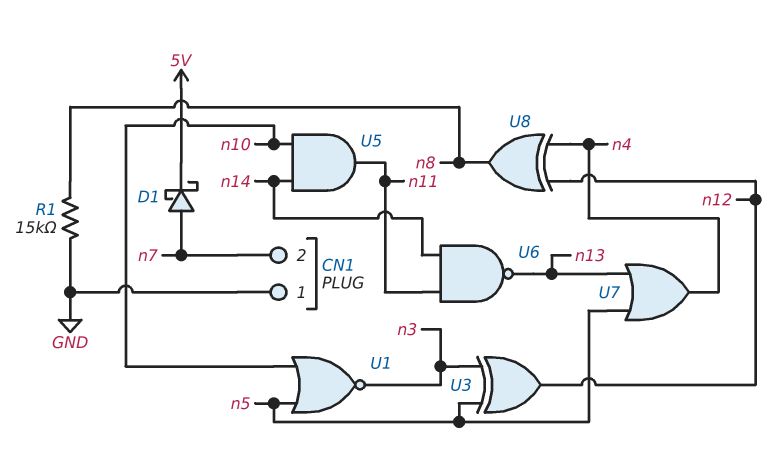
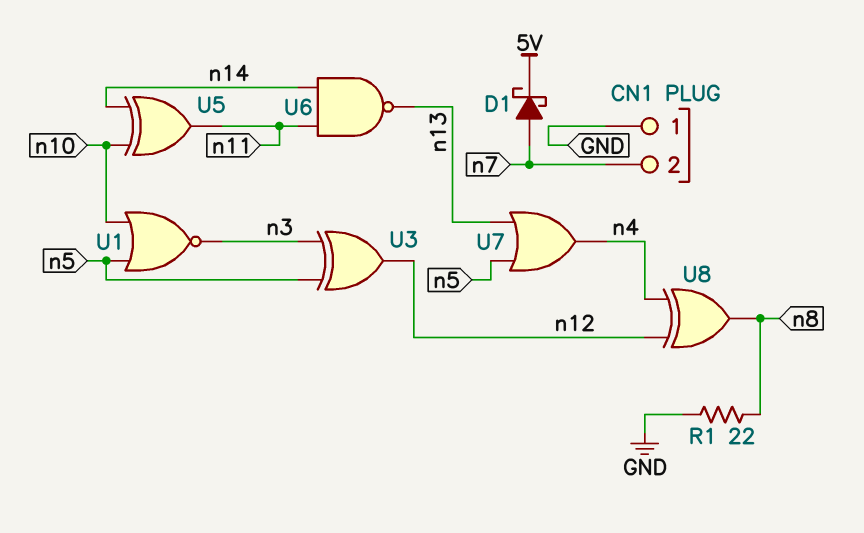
R1: 15k (GND, n8) -> 22 (GND, n8)
U5: AND (in n10, in n14, out n11) -> XOR (in n10, in n14, out n11)

